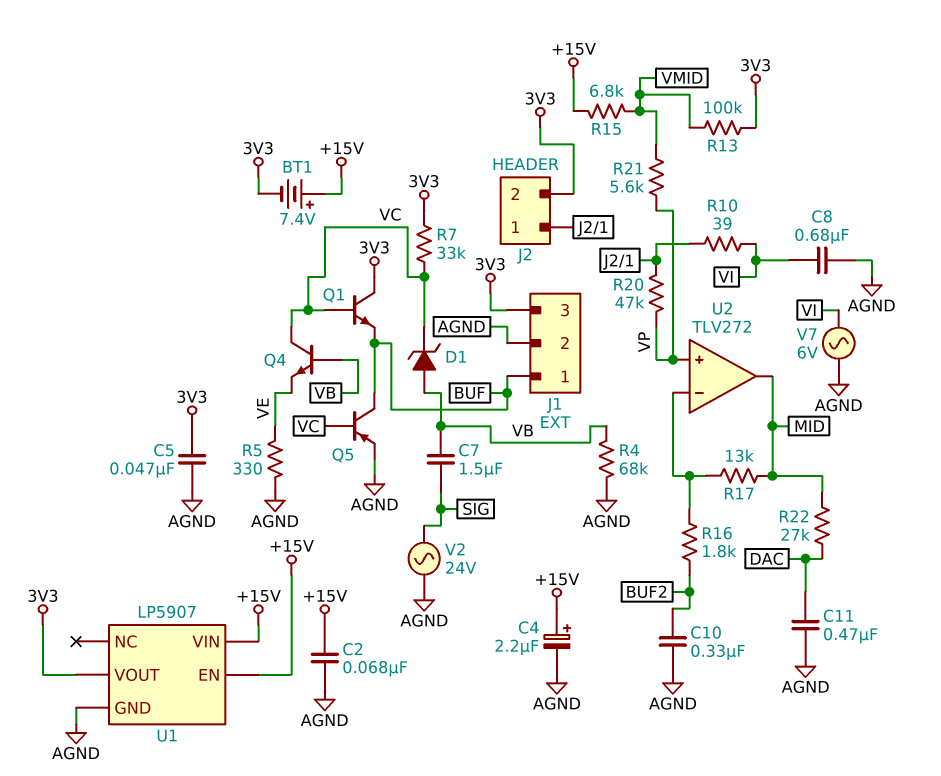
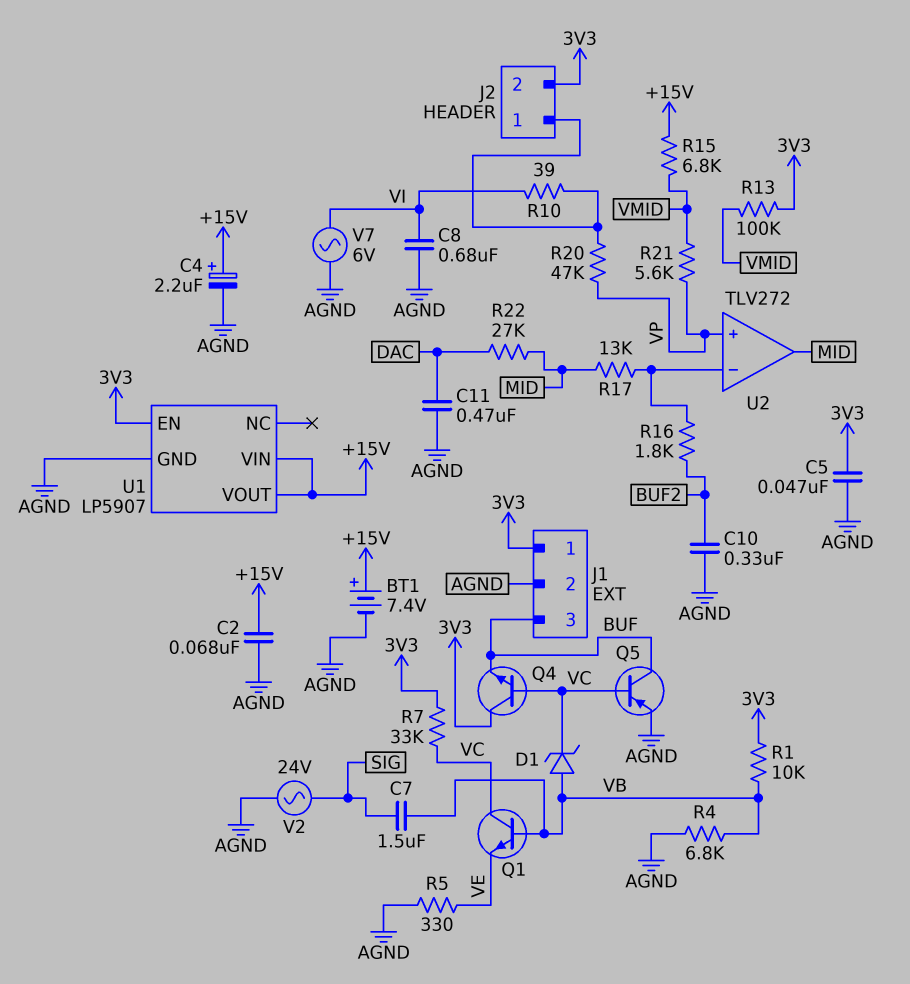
BT1: 7.4V (plus +15V, minus 3V3) -> 7.4V (plus +15V, minus AGND)
J1 pin 1: BUF -> 3V3
J1 pin 3: 3V3 -> BUF
Q1: NPN (B VC, C 3V3, E BUF) -> NPN (B VB, C VC, E VE)
Q4: NPN (B VB, C VC, E VE) -> NPN (B VC, C 3V3, E BUF)
R1: none -> 10k (3V3, VB)
R4: 68k (AGND, VB) -> 6.8k (AGND, VB)
U1 pin EN: +15V -> 3V3
U1 pin VOUT: 3V3 -> +15V

